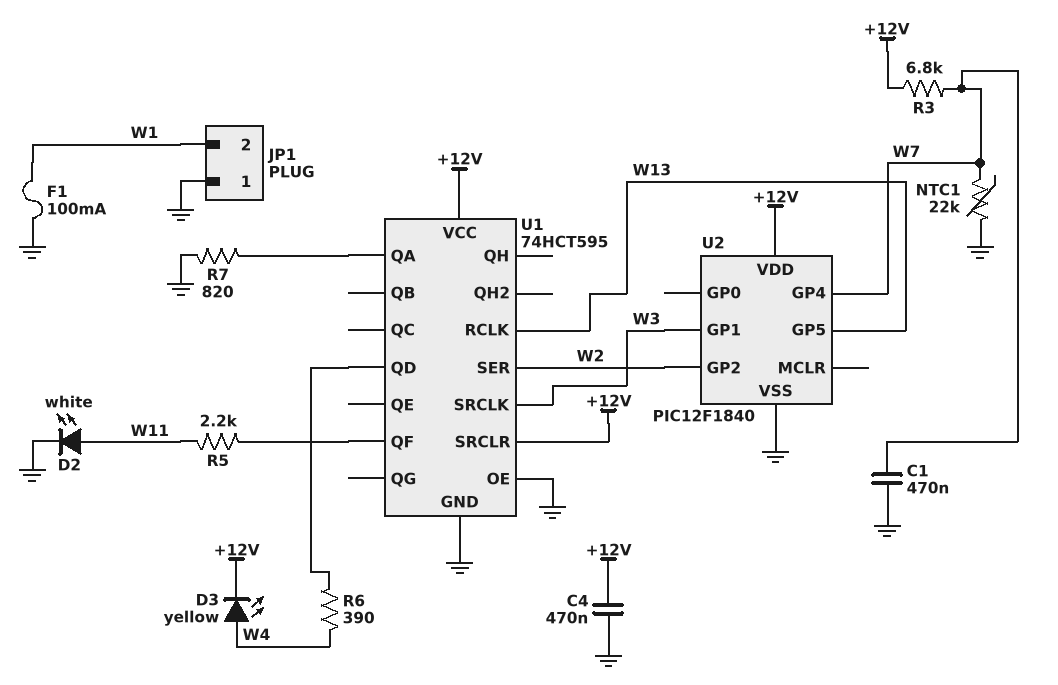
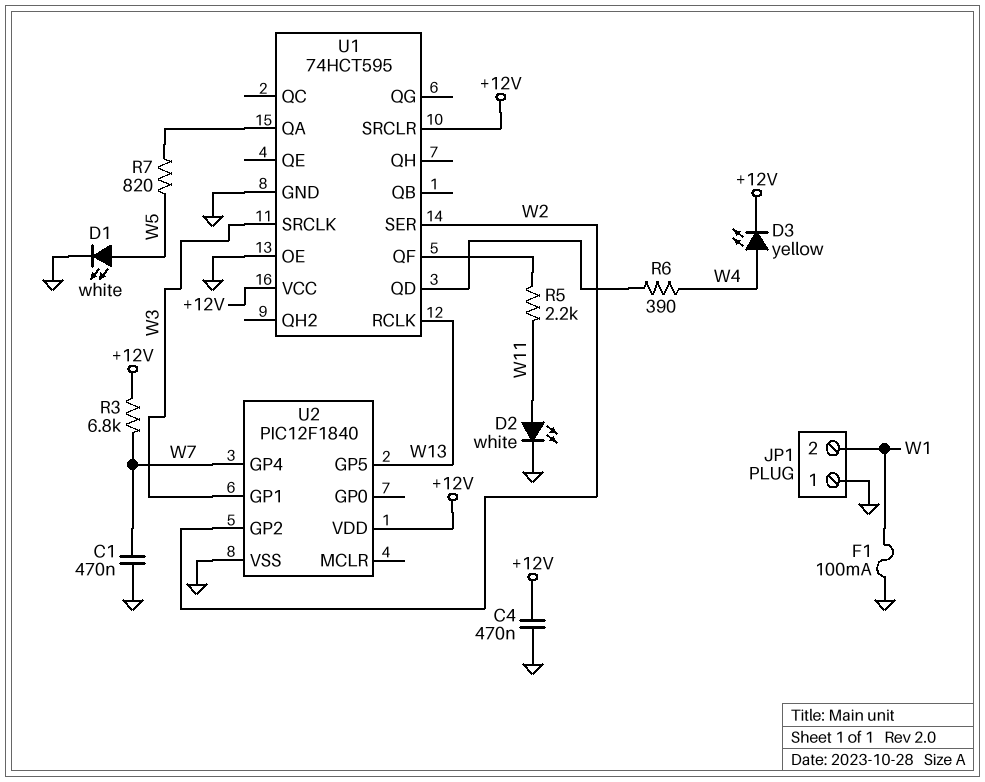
D1: none -> LED white (A W5, K GND)
NTC1: 22k (GND, W7) -> none
R7: 820 (GND, U1/QA) -> 820 (U1/QA, W5)

